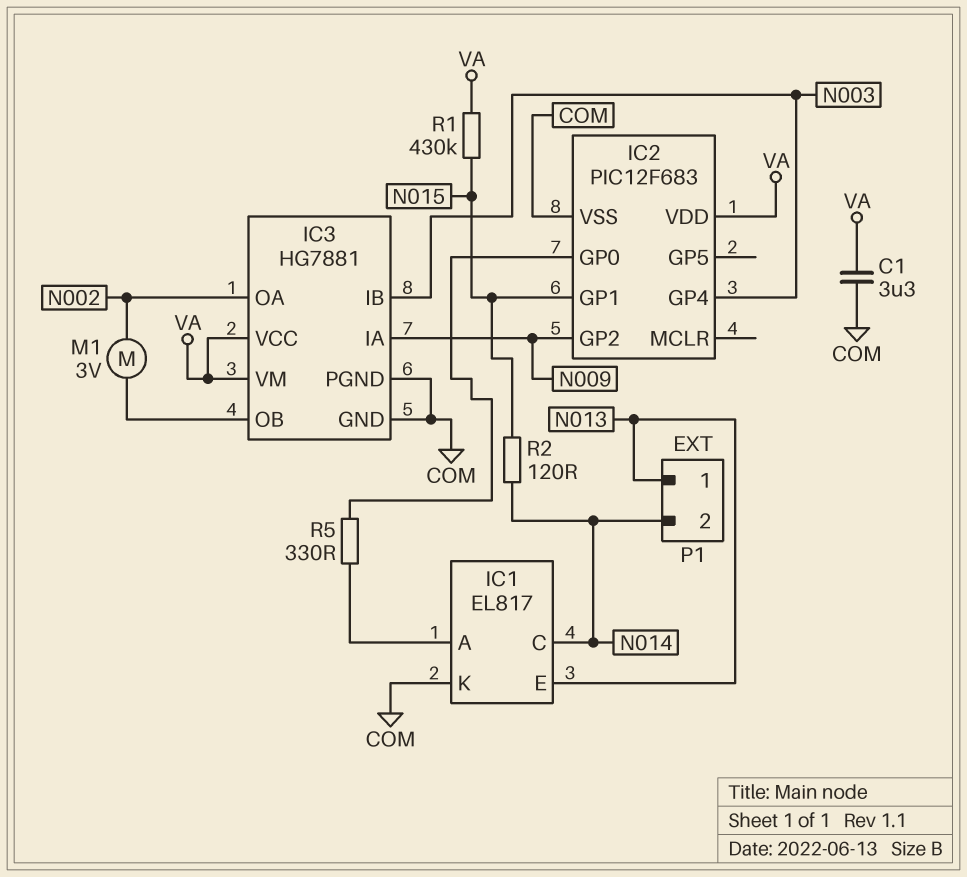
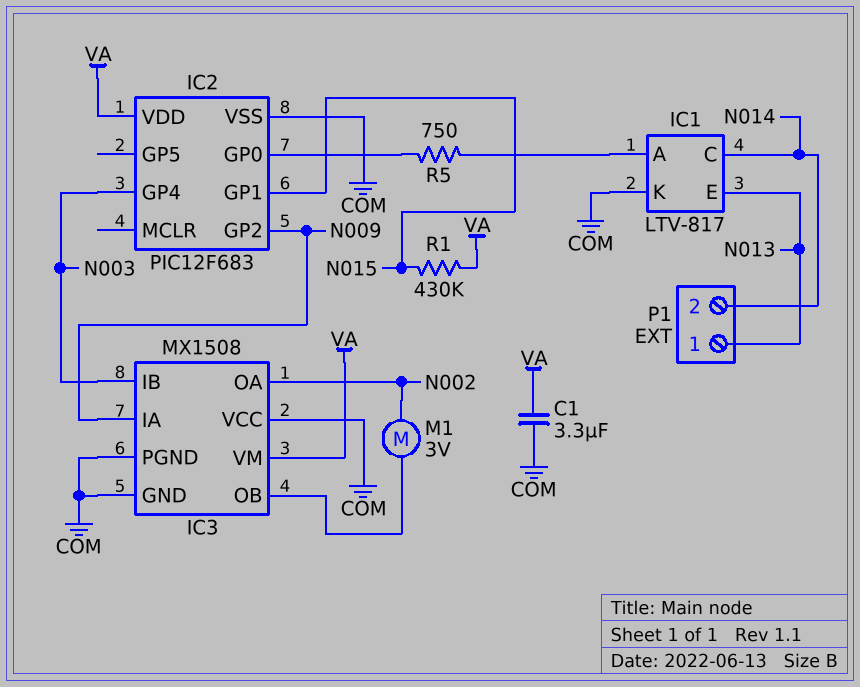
IC1: EL817 -> LTV-817
IC3: HG7881 -> MX1508
IC3 pin VCC: VA -> COM
R2: 120 (N014, N015) -> none
R5: 330 (IC1/A, IC2/GP0) -> 750 (IC1/A, IC2/GP0)

